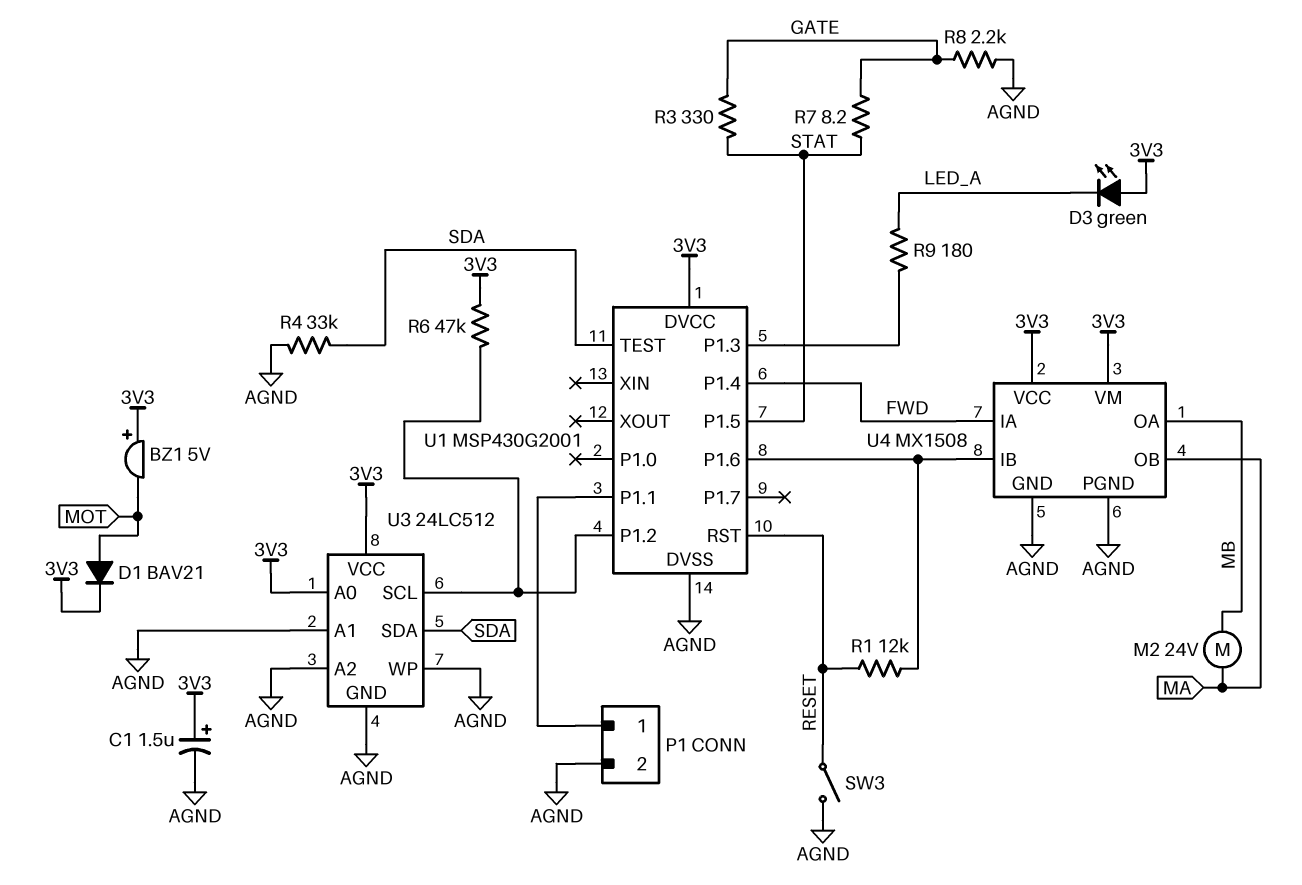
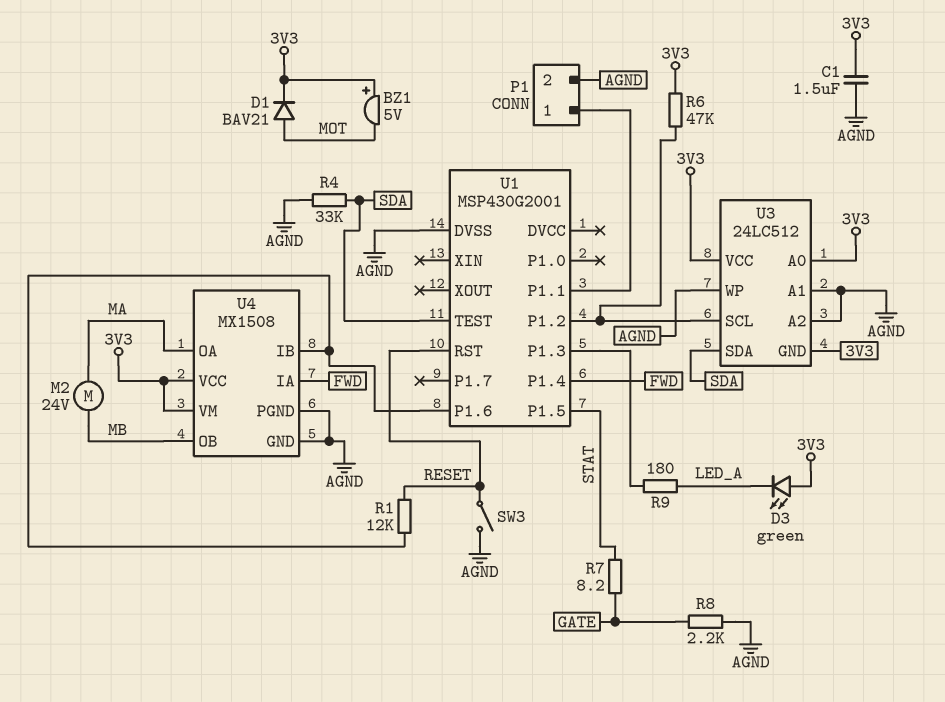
C1: 1.5uF (plus 3V3, minus AGND) -> 1.5uF (3V3, AGND)
R3: 330 (GATE, STAT) -> none
U1 pin DVCC: 3V3 -> none
U3 pin GND: AGND -> 3V3
U4 pin OA: MB -> MA
U4 pin OB: MA -> MB

